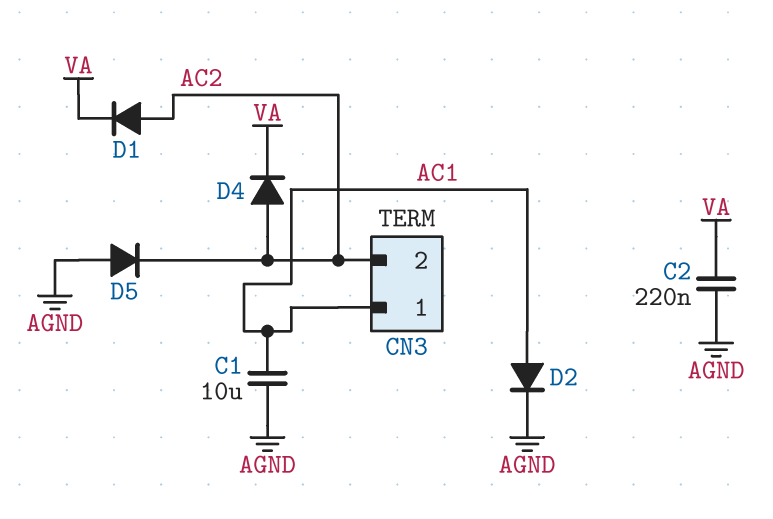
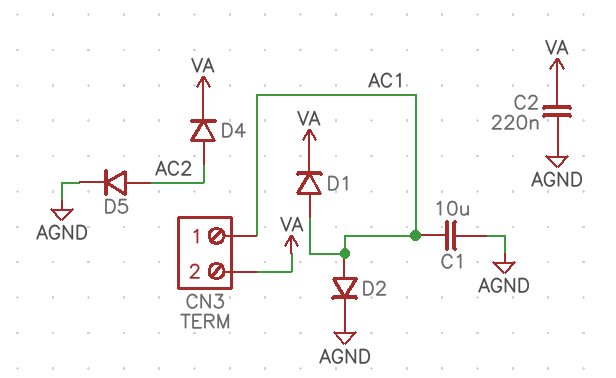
CN3 pin 2: AC2 -> VA
D1: diode (A AC2, K VA) -> diode (A AC1, K VA)
D5: diode (A AGND, K AC2) -> diode (A AC2, K AGND)

